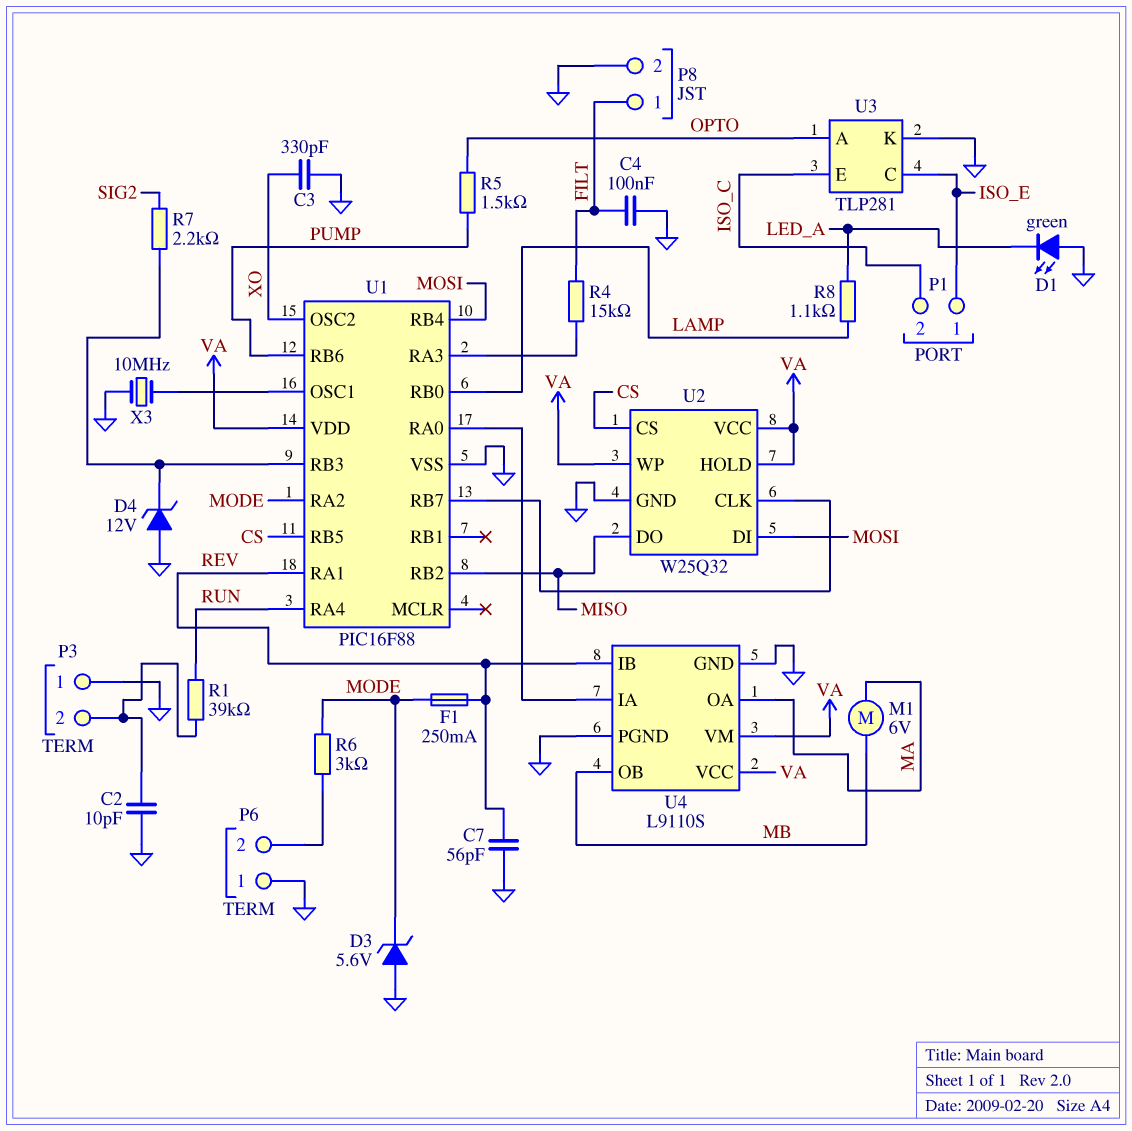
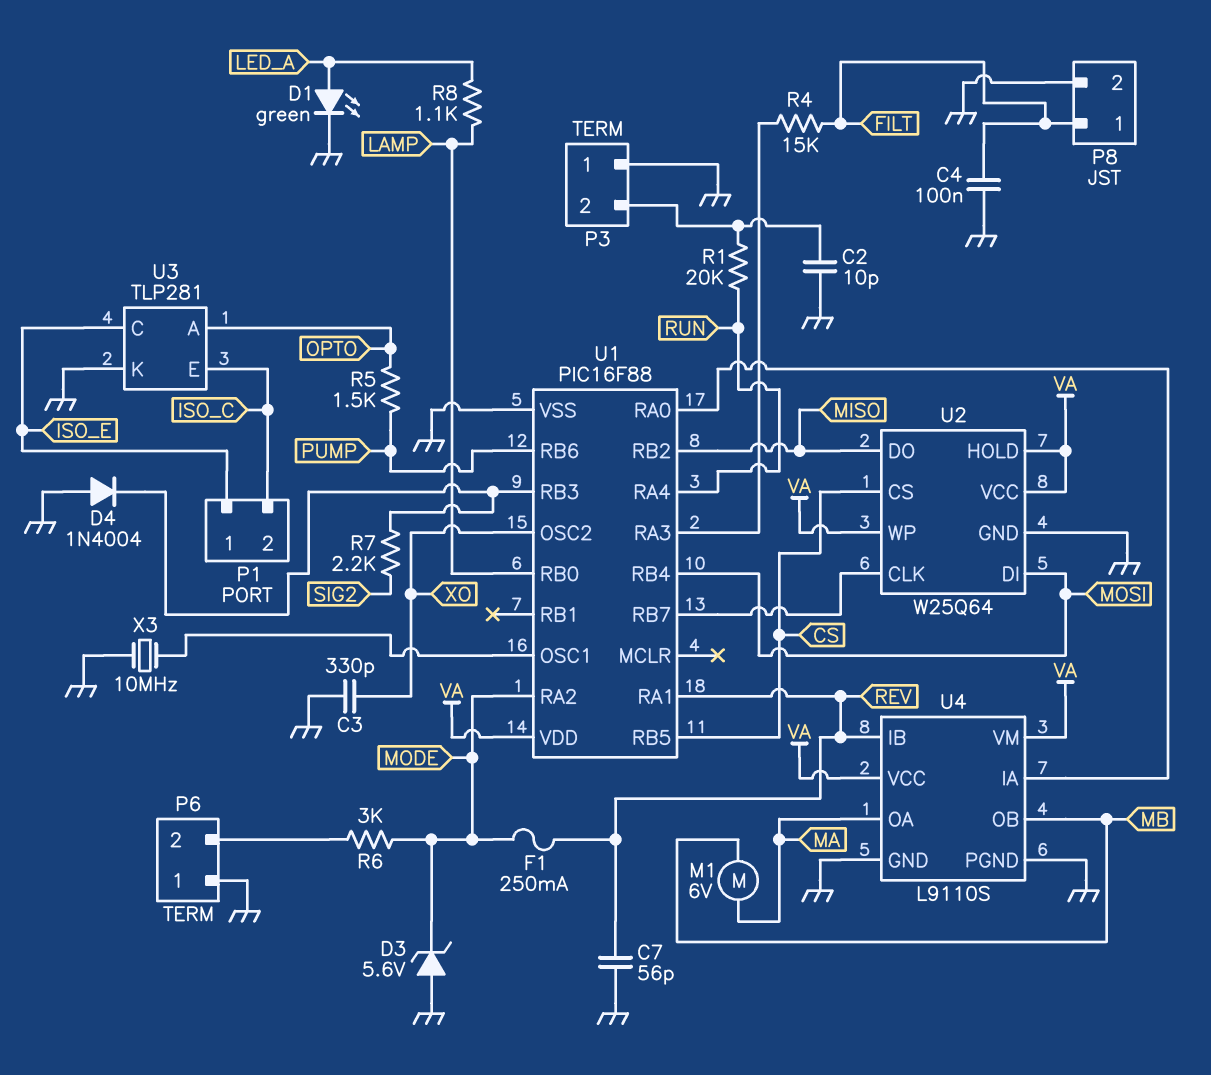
D1: LED green (A GND, K LED_A) -> LED green (A LED_A, K GND)
D4: zener 12V (A GND, K U1/RB3) -> diode 1N4004 (A GND, K U1/RB3)
R1: 39k (P3/2, RUN) -> 20k (P3/2, RUN)
U2: W25Q32 -> W25Q64

